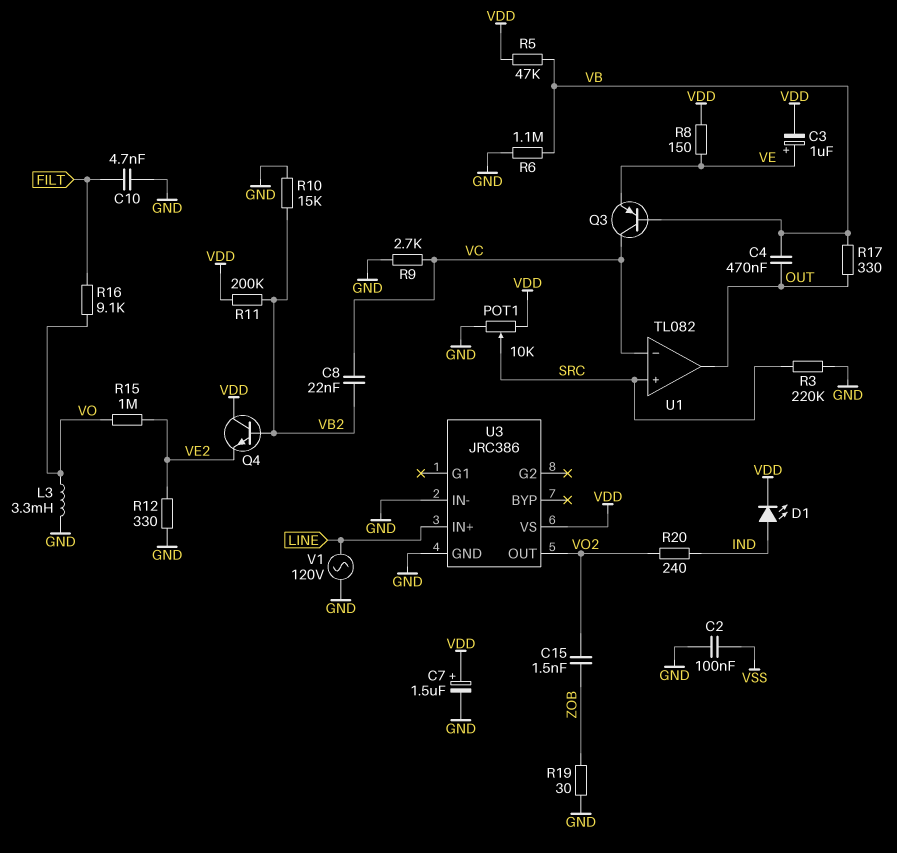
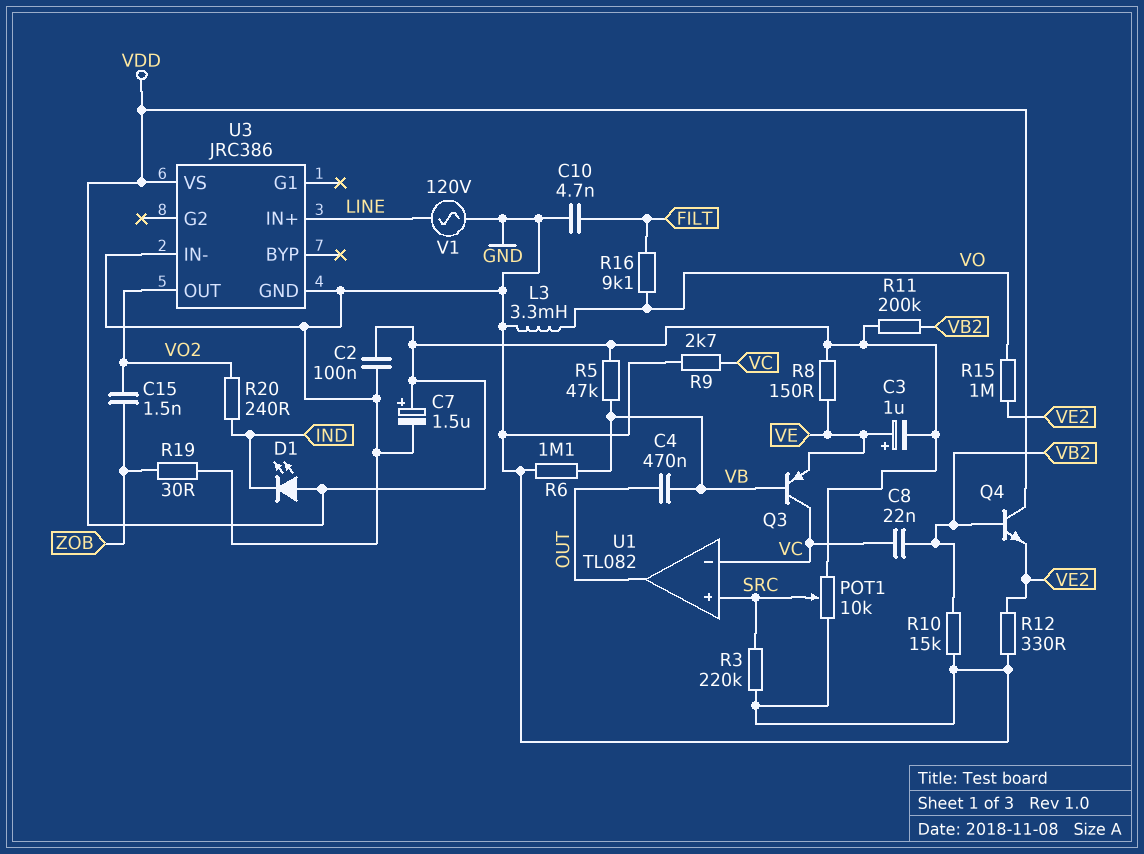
C2: 100nF (GND, VSS) -> 100nF (GND, VDD)
D1: LED (A IND, K VDD) -> LED (A VDD, K IND)
R17: 330 (OUT, VB) -> none

